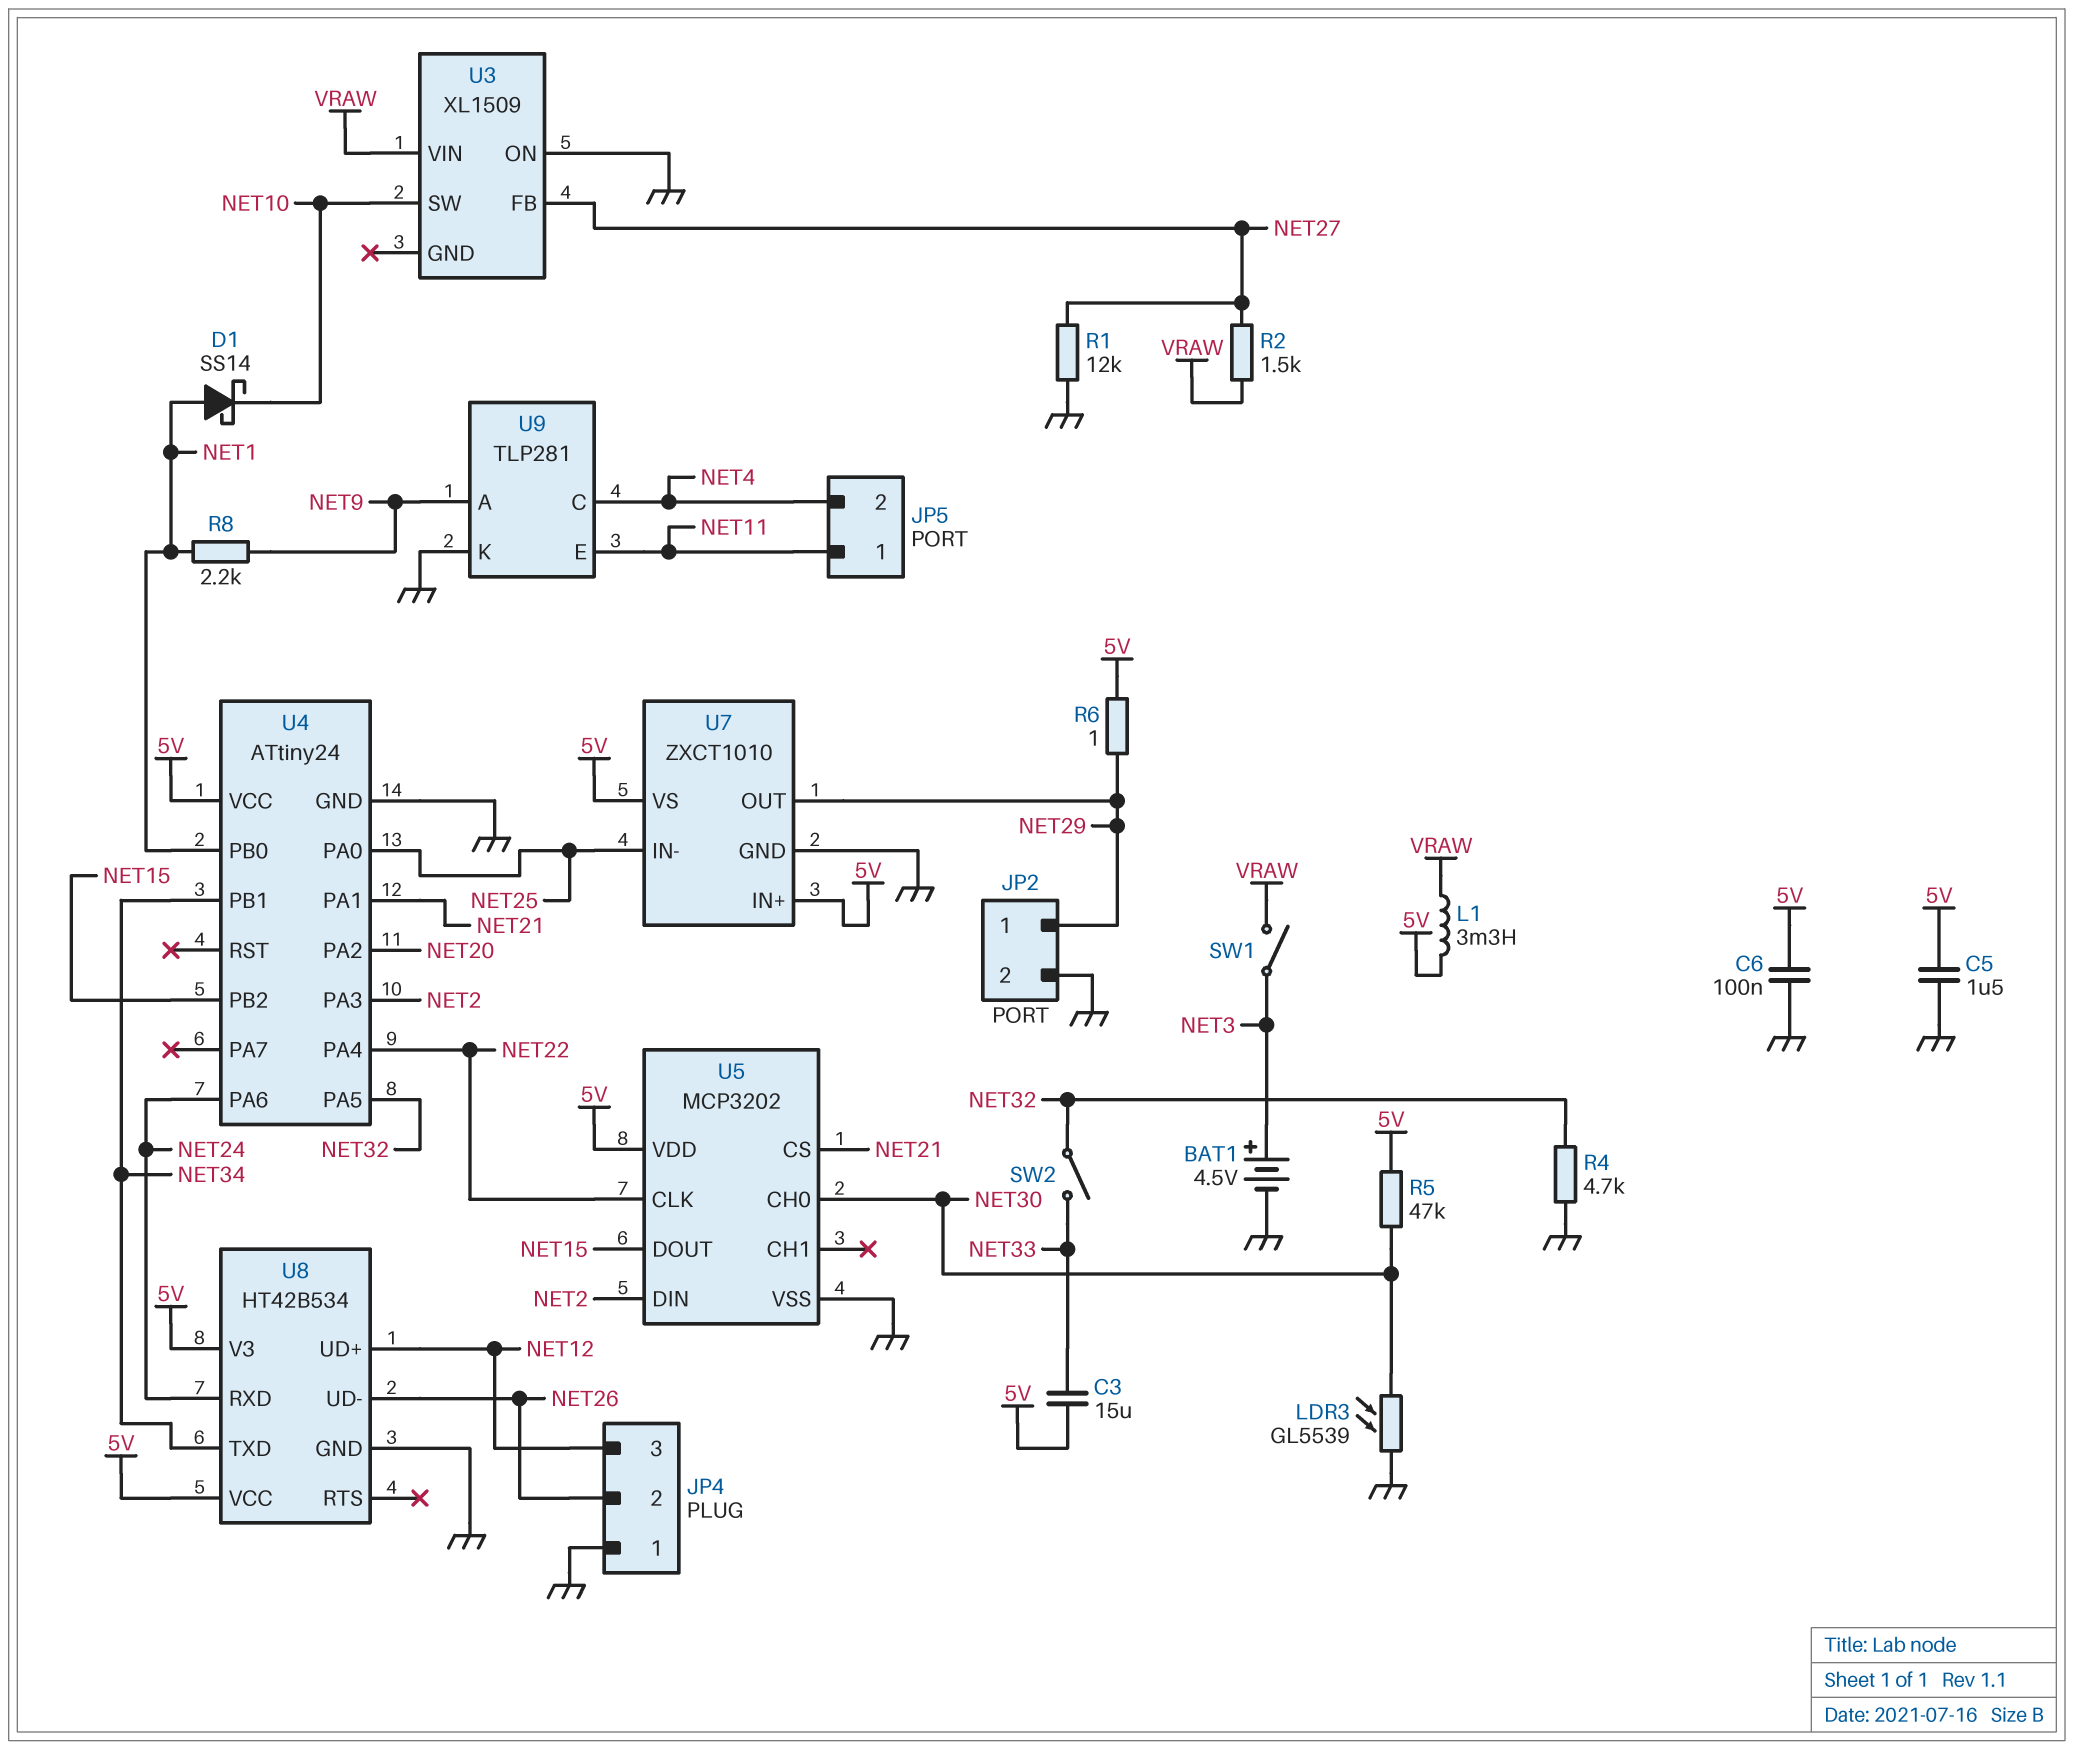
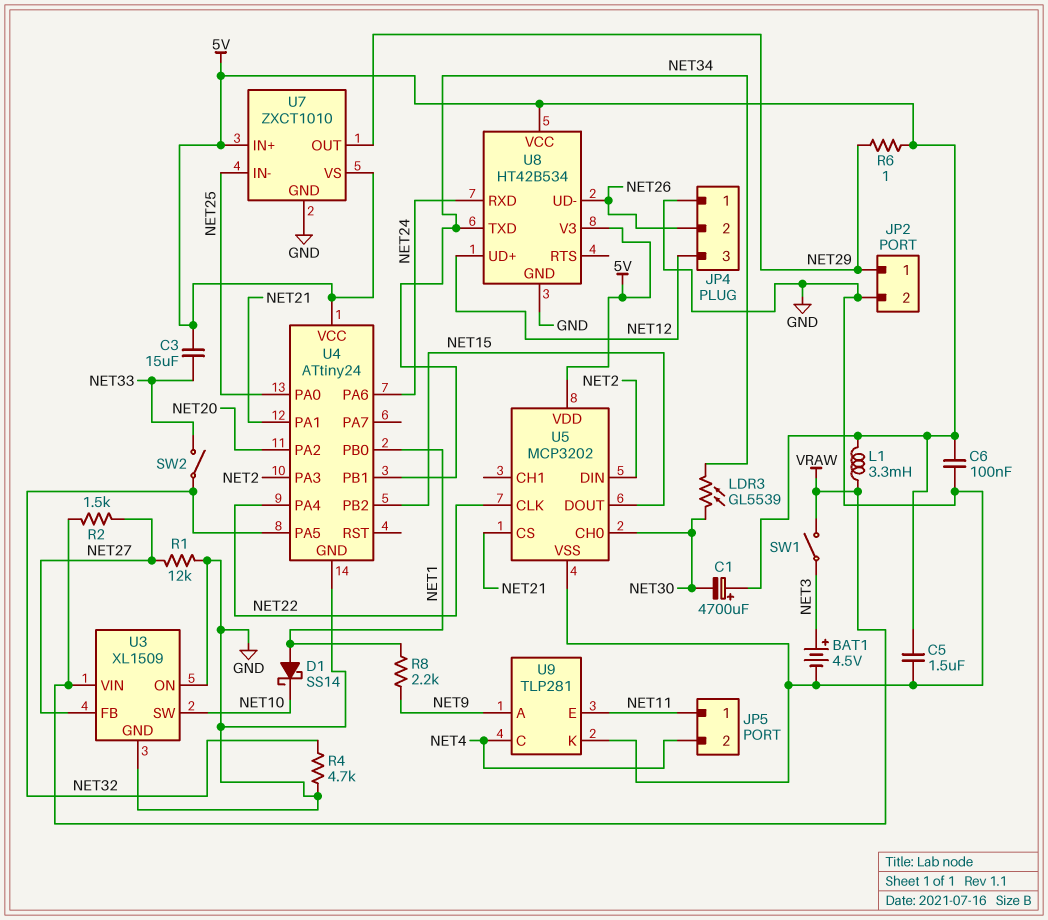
C1: none -> 4700uF (plus 5V, minus NET30)
LDR3: GL5539 (GND, NET30) -> GL5539 (NET30, NET34)
R5: 47k (5V, NET30) -> none
U3 pin GND: none -> GND

